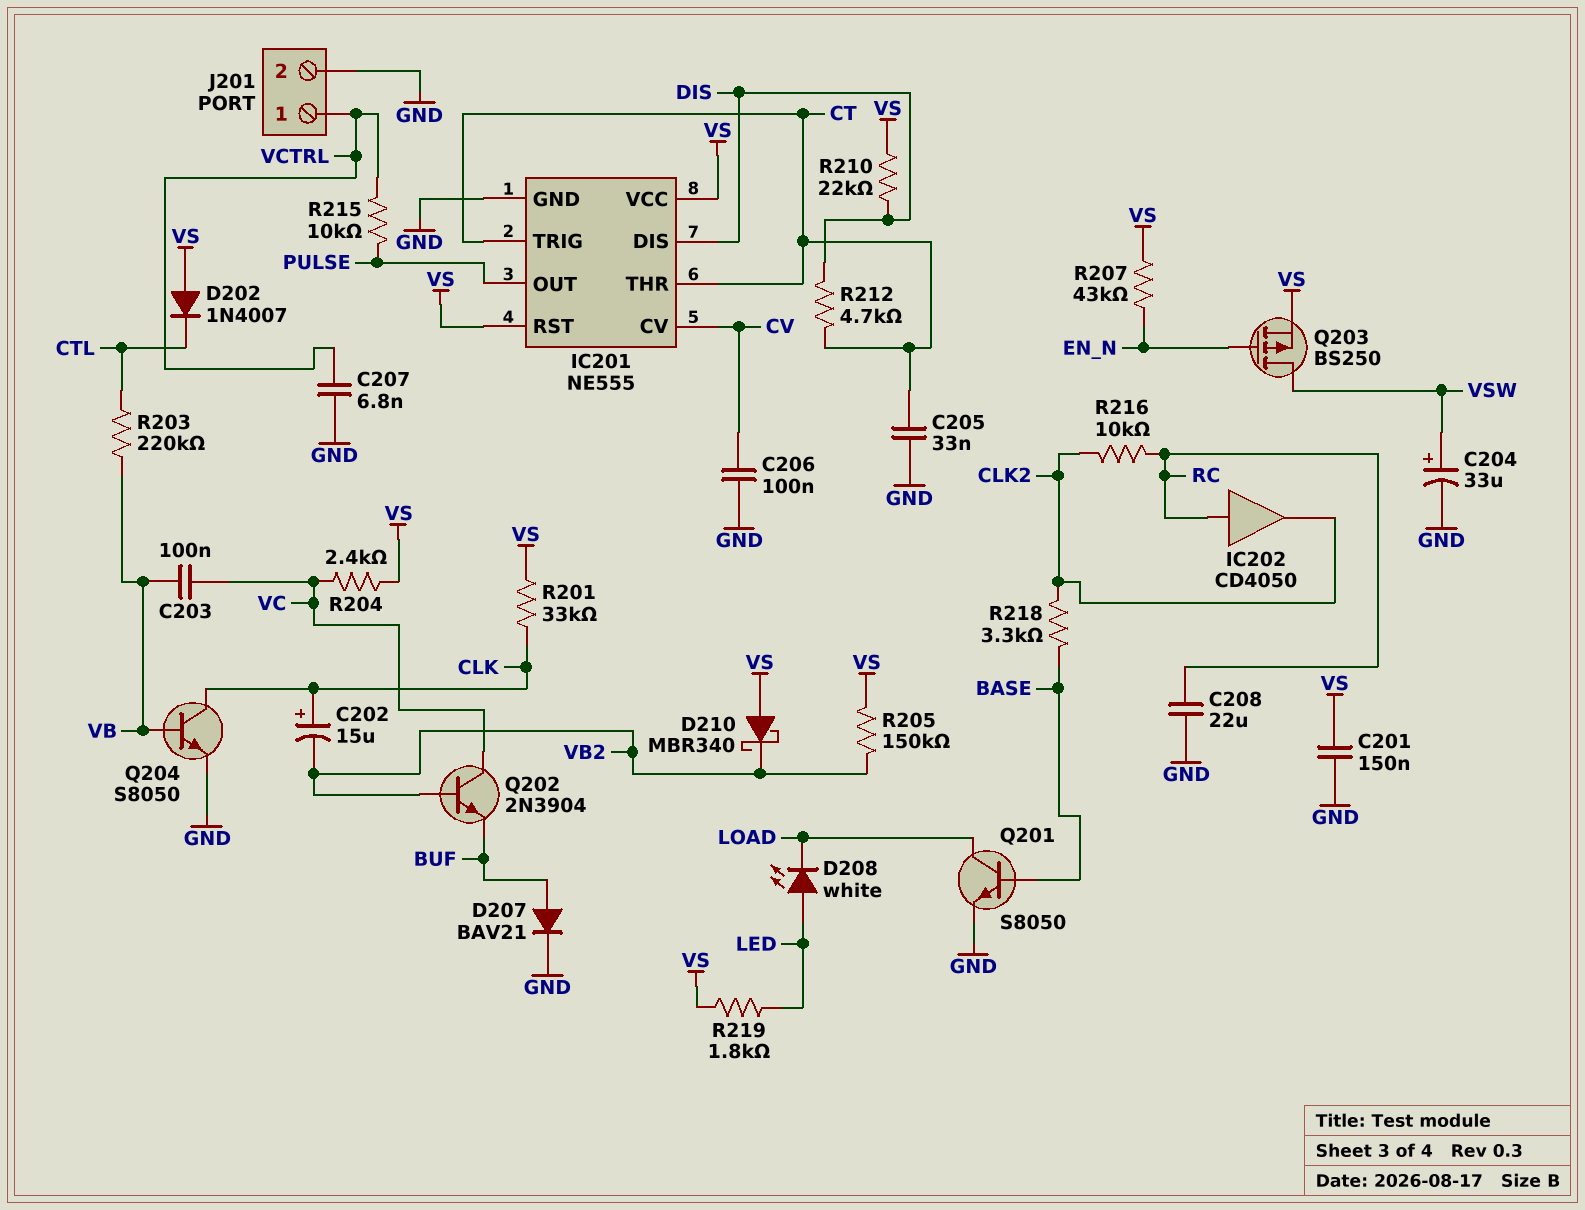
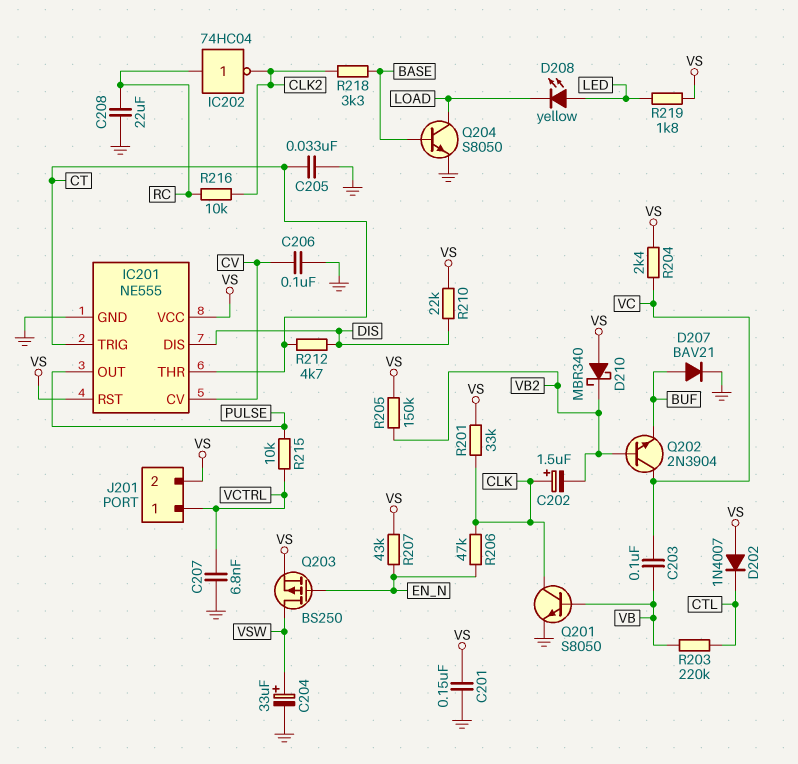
C202: 15uF (plus CLK, minus VB2) -> 1.5uF (plus CLK, minus VB2)
D208: LED white (A LED, K LOAD) -> LED yellow (A LED, K LOAD)
IC202: buffer CD4050 (in RC, out CLK2) -> NOT 74HC04 (in RC, out CLK2)
J201 pin 2: GND -> VS
Q201: NPN S8050 (B BASE, C LOAD, E GND) -> NPN S8050 (B VB, C CLK, E GND)
Q204: NPN S8050 (B VB, C CLK, E GND) -> NPN S8050 (B BASE, C LOAD, E GND)
R206: none -> 47k (CLK, EN_N)

